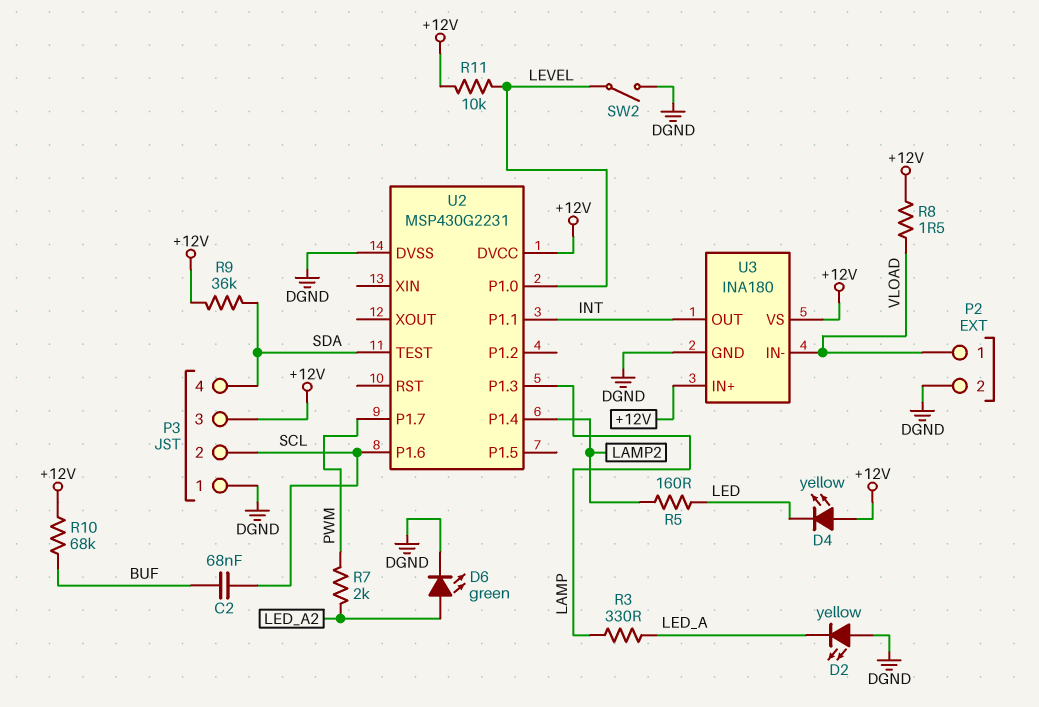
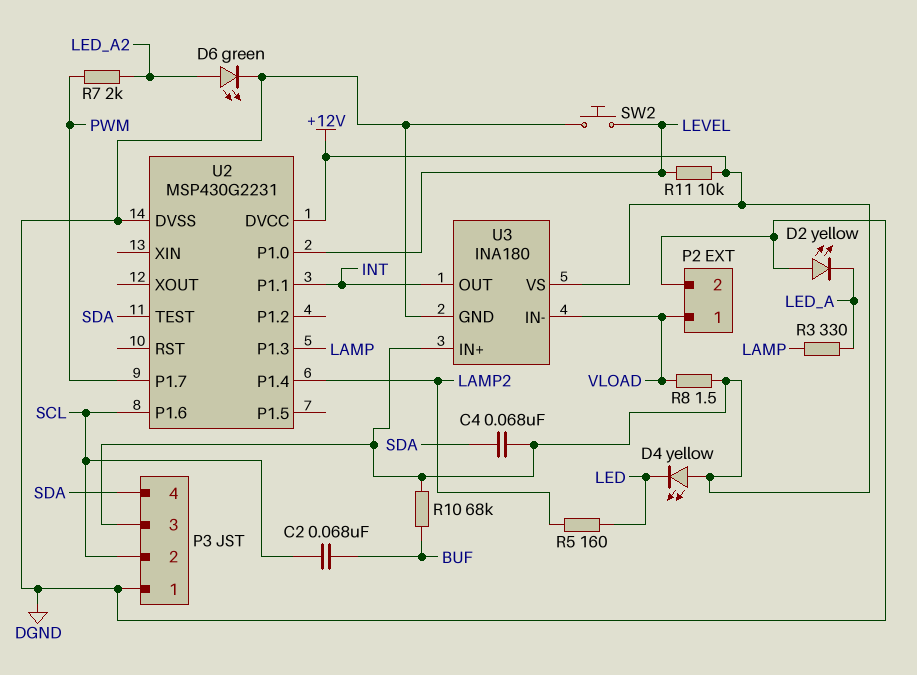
C4: none -> 68nF (+12V, SDA)
R9: 36k (+12V, SDA) -> none
SW2: switch (DGND, LEVEL) -> button (DGND, LEVEL)

